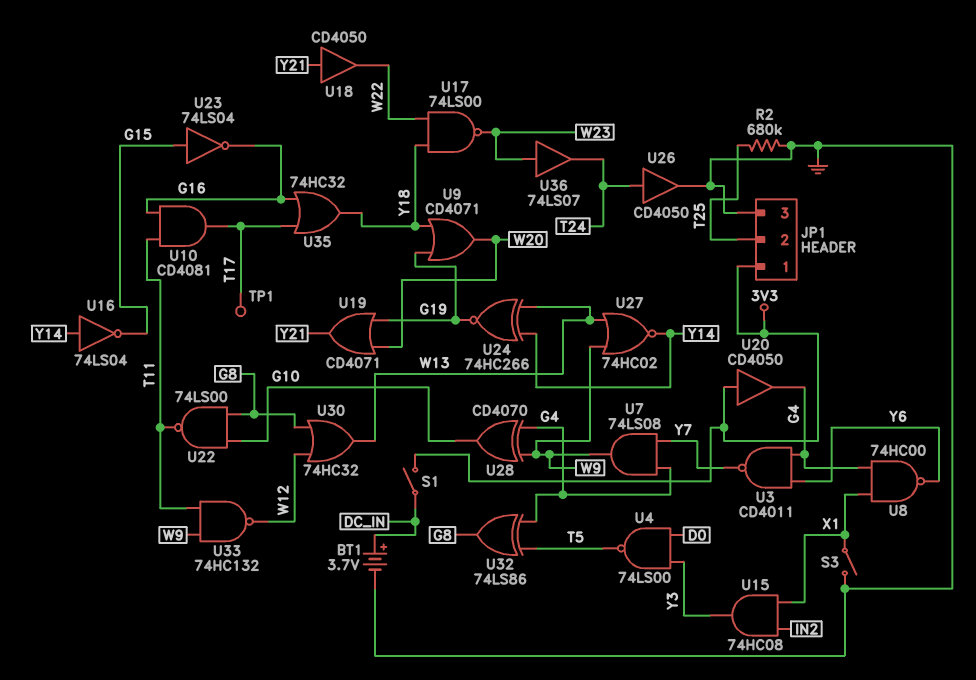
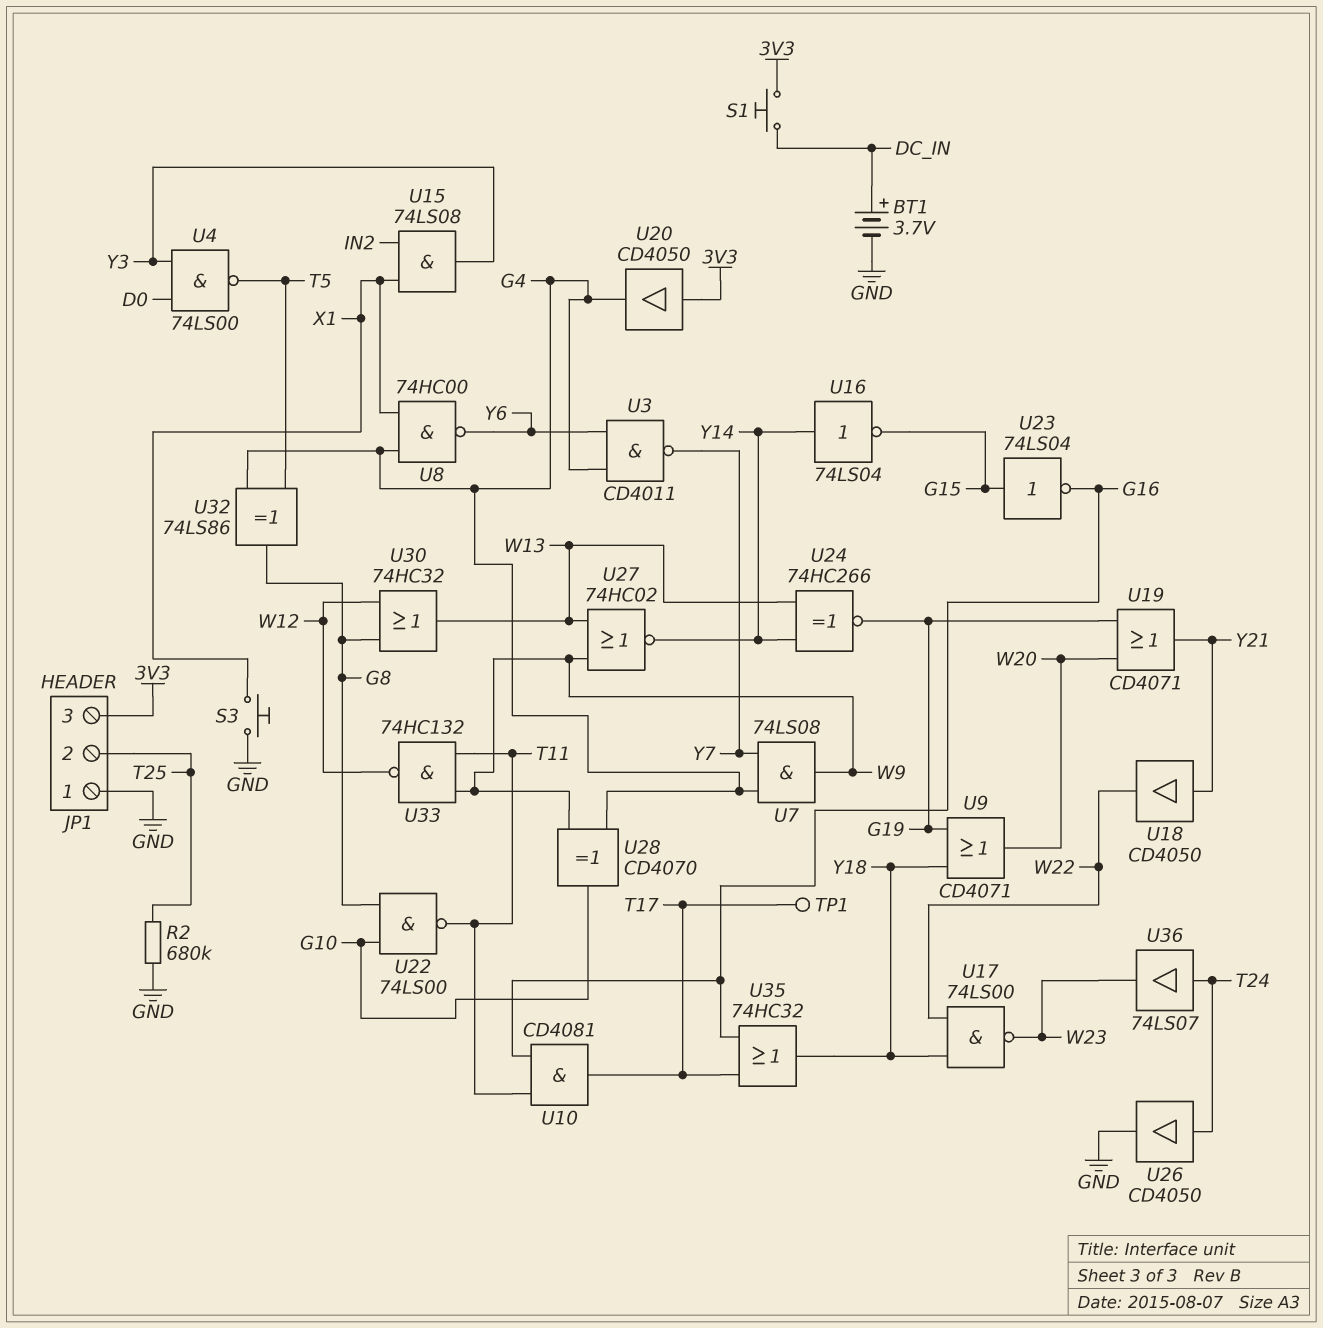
JP1 pin 1: 3V3 -> GND
JP1 pin 3: GND -> 3V3
S1: switch (3V3, DC_IN) -> button (3V3, DC_IN)
S3: switch (GND, X1) -> button (GND, X1)
U15: AND 74HC08 (in IN2, in X1, out Y3) -> AND 74LS08 (in IN2, in X1, out Y3)
U36: buffer 74LS07 (in W23, out T24) -> buffer 74LS07 (in T24, out W23)

